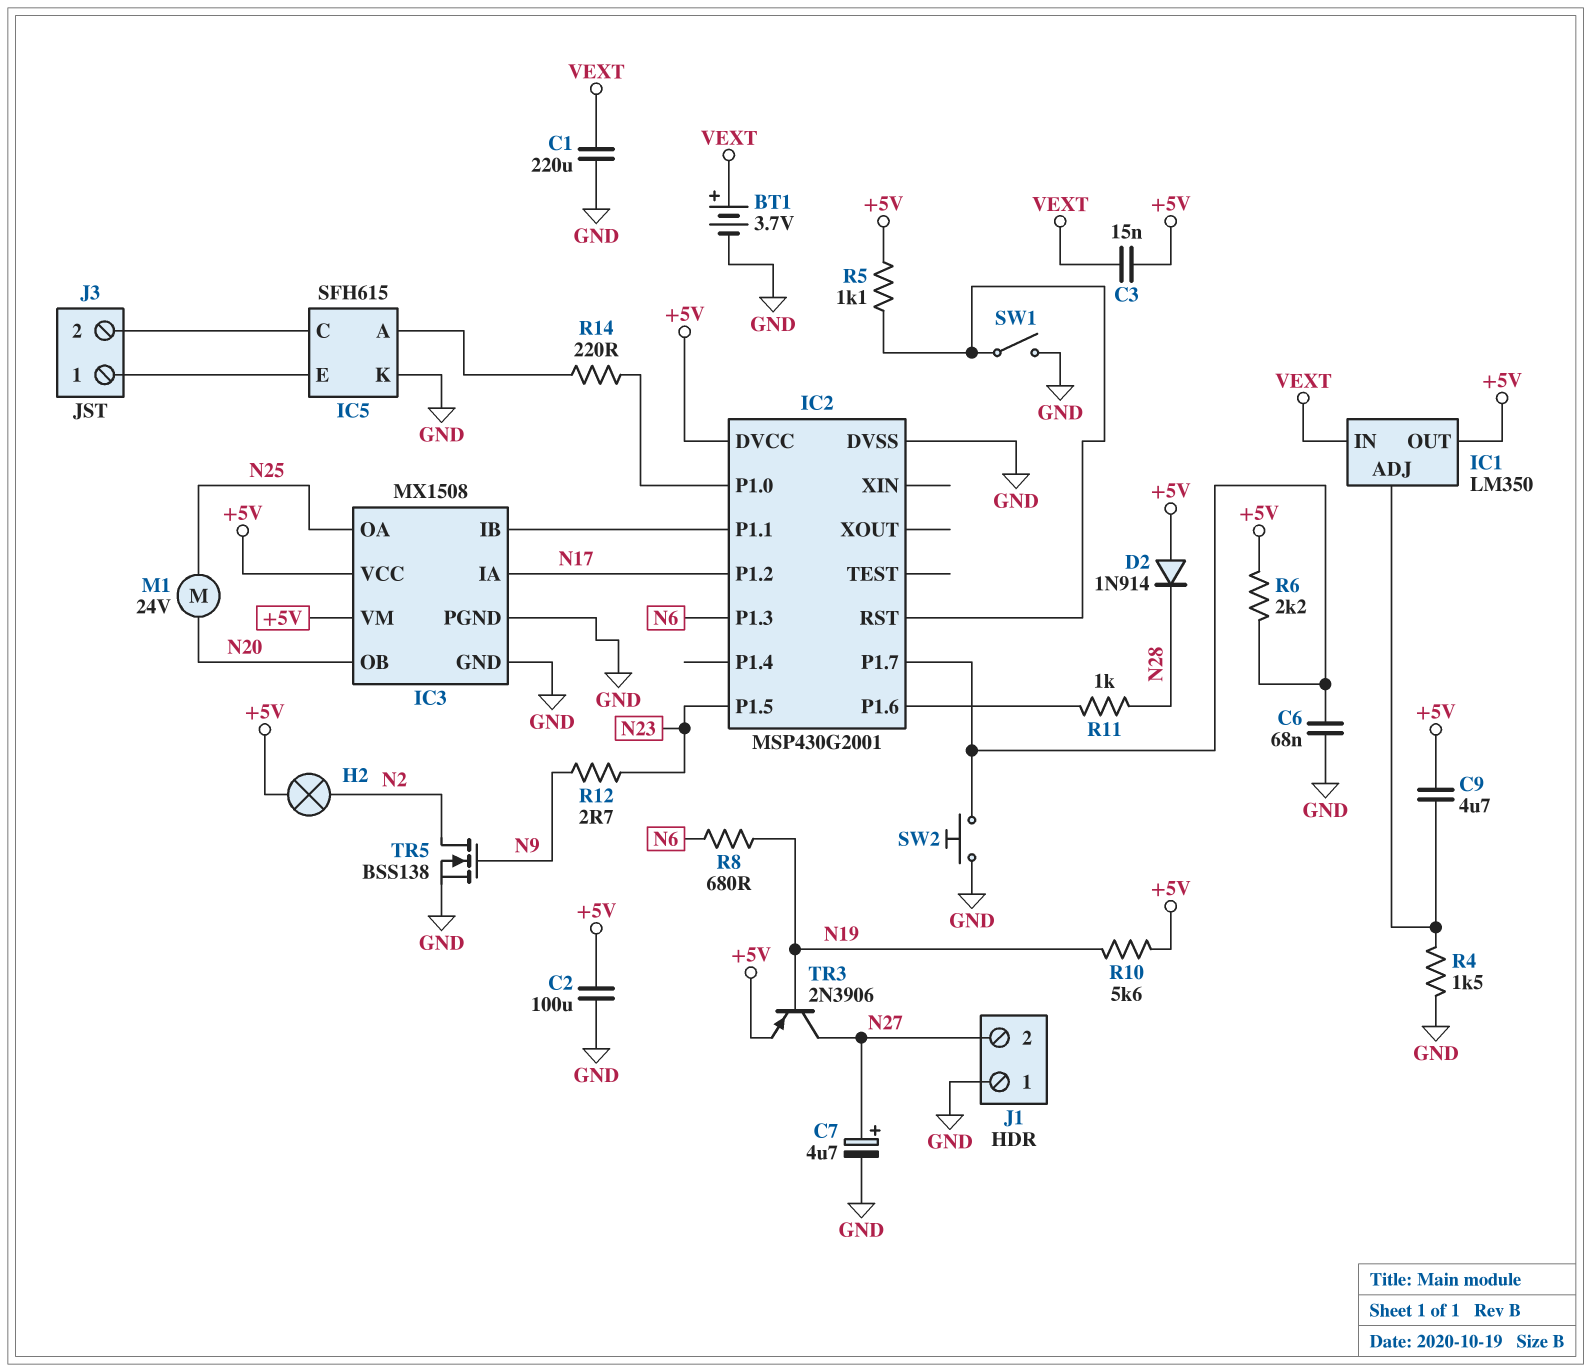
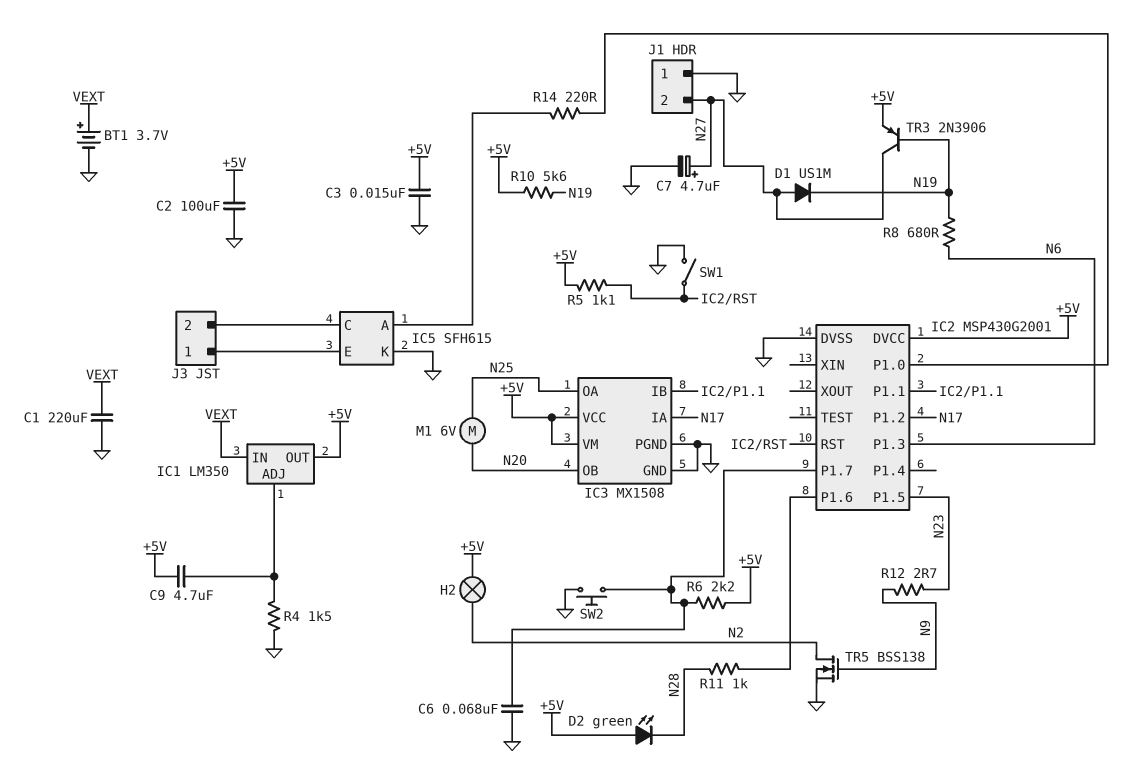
C3: 15nF (+5V, VEXT) -> 15nF (+5V, GND)
D1: none -> diode US1M (A N27, K N19)
D2: diode 1N914 (A +5V, K N28) -> LED green (A +5V, K N28)
M1: motor 24V (N20, N25) -> motor 6V (N20, N25)

